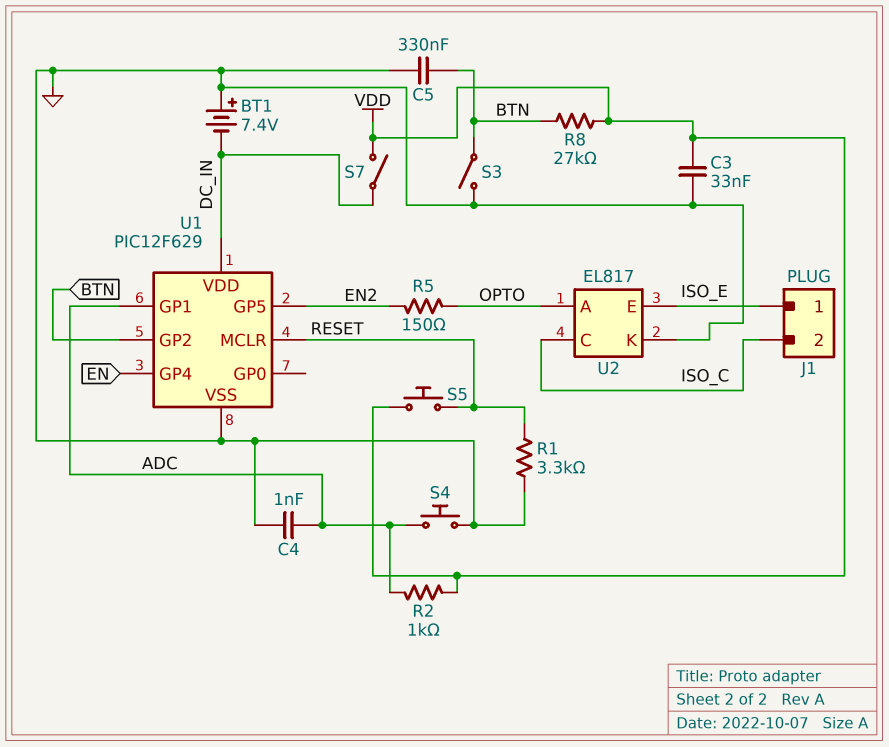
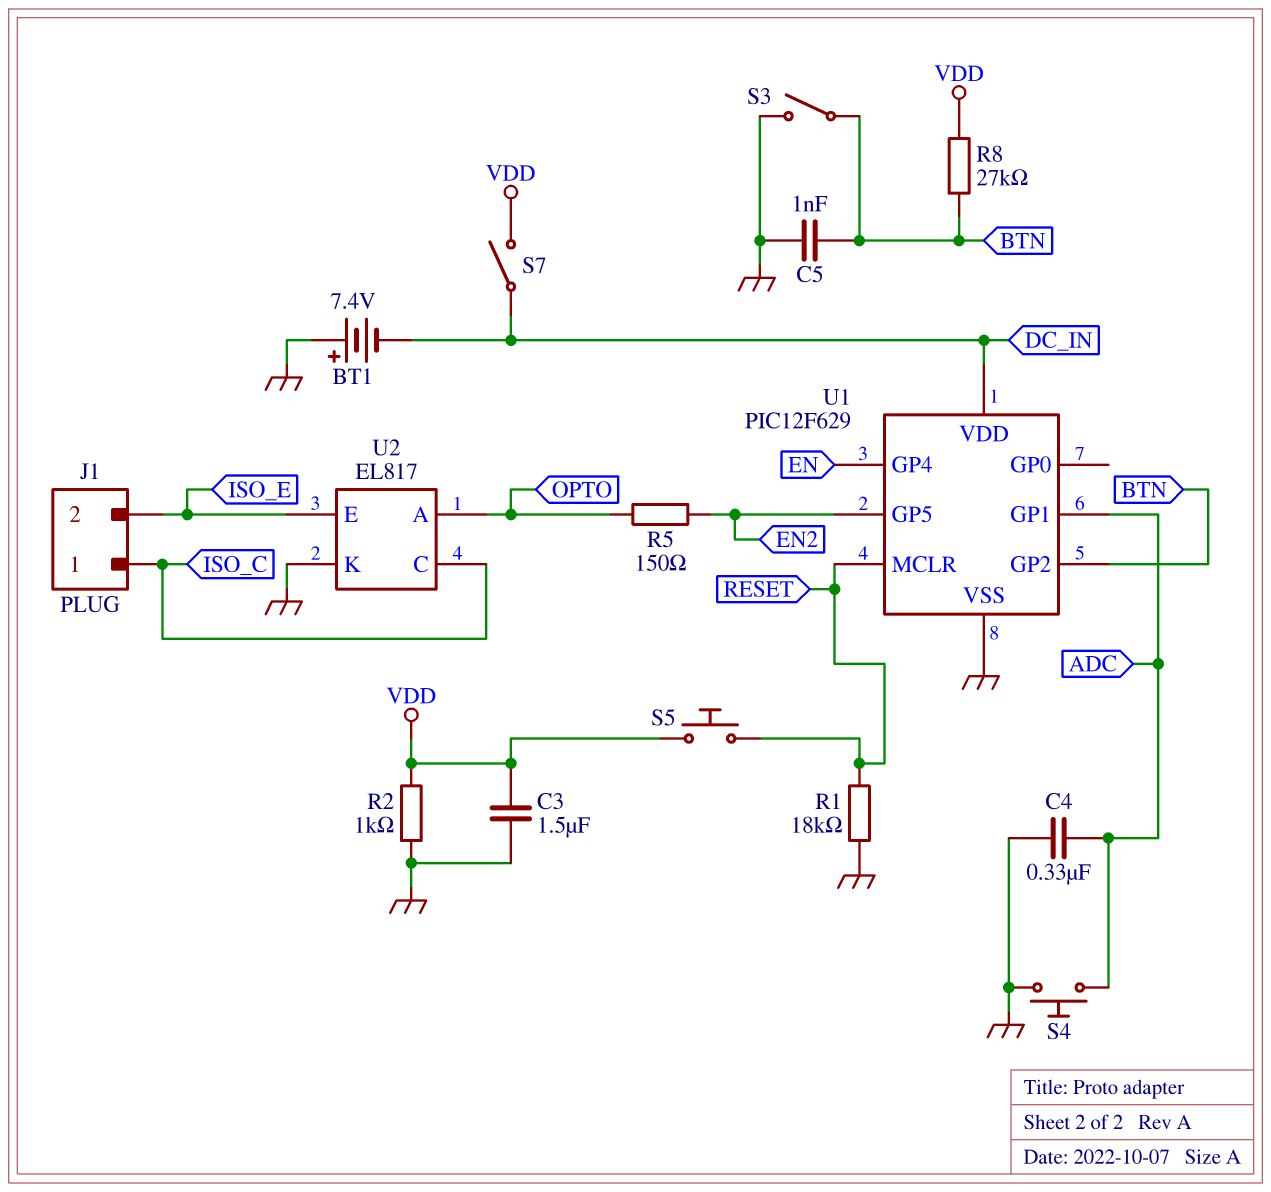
C3: 33nF (GND, VDD) -> 1.5uF (GND, VDD)
C4: 1nF (ADC, GND) -> 330nF (ADC, GND)
C5: 330nF (BTN, GND) -> 1nF (BTN, GND)
J1 pin 1: ISO_E -> ISO_C
J1 pin 2: ISO_C -> ISO_E
R1: 3.3k (GND, RESET) -> 18k (GND, RESET)
R2: 1k (ADC, VDD) -> 1k (GND, VDD)

